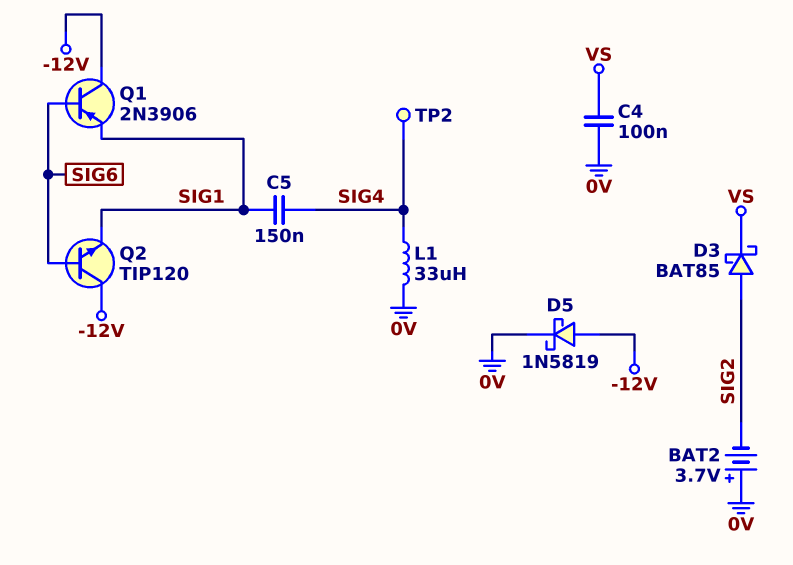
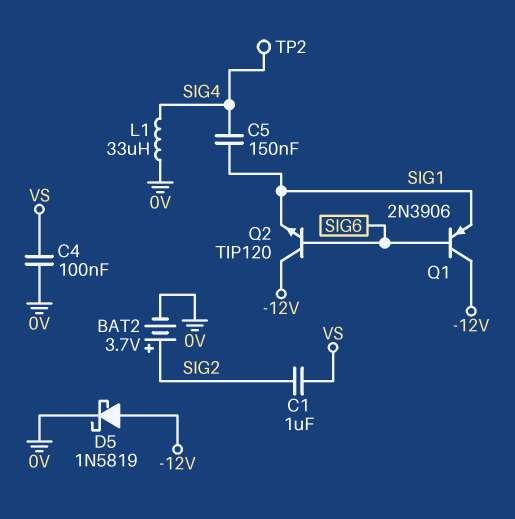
BAT2: 3.7V (plus 0V, minus SIG2) -> 3.7V (plus SIG2, minus 0V)
C1: none -> 1uF (SIG2, VS)
D3: schottky BAT85 (A SIG2, K VS) -> none

